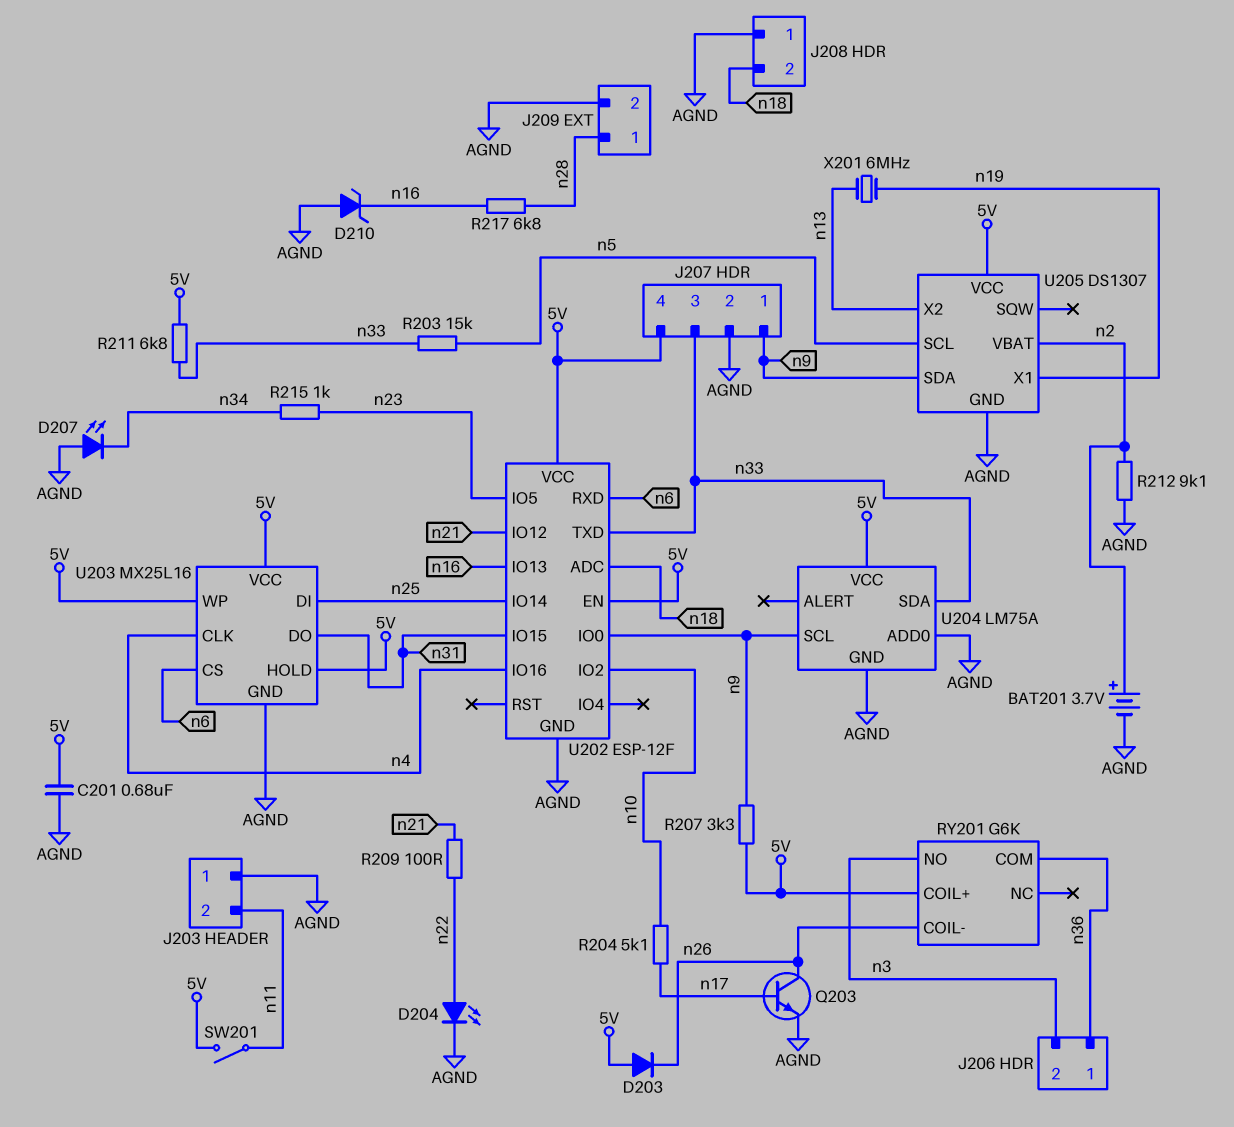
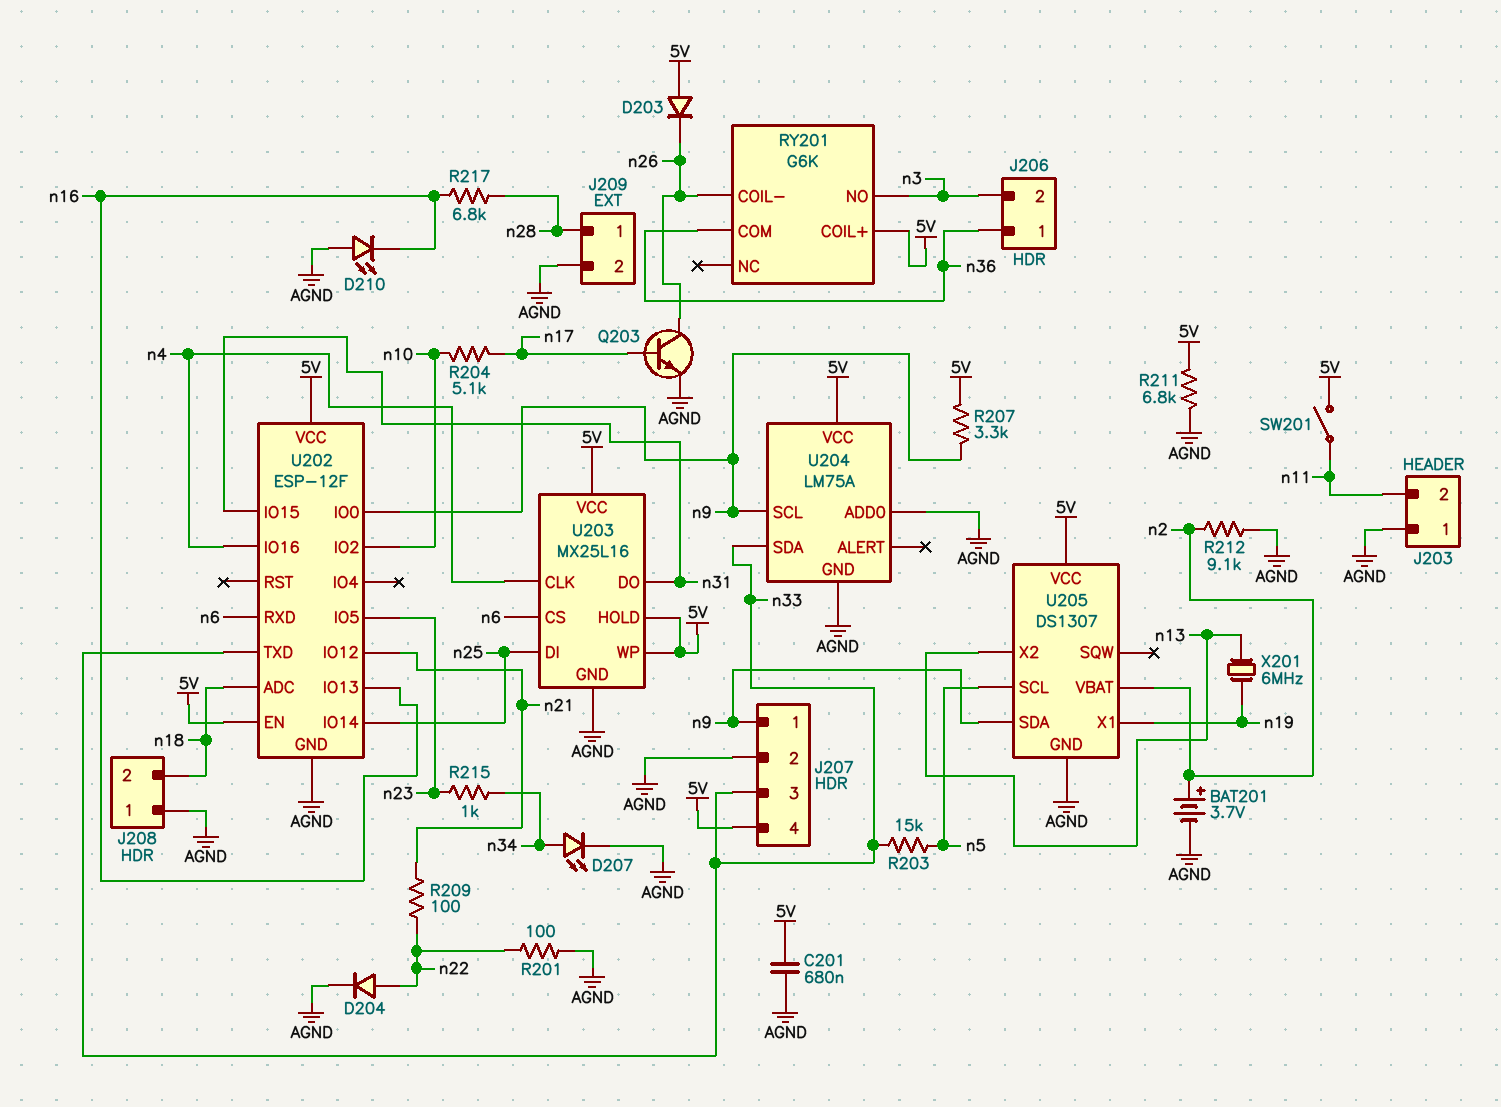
D204: LED (A n22, K AGND) -> diode (A n22, K AGND)
D207: LED (A AGND, K n34) -> LED (A n34, K AGND)
D210: zener (A AGND, K n16) -> LED (A AGND, K n16)
R201: none -> 100 (AGND, n22)
R211: 6.8k (5V, n33) -> 6.8k (5V, AGND)

